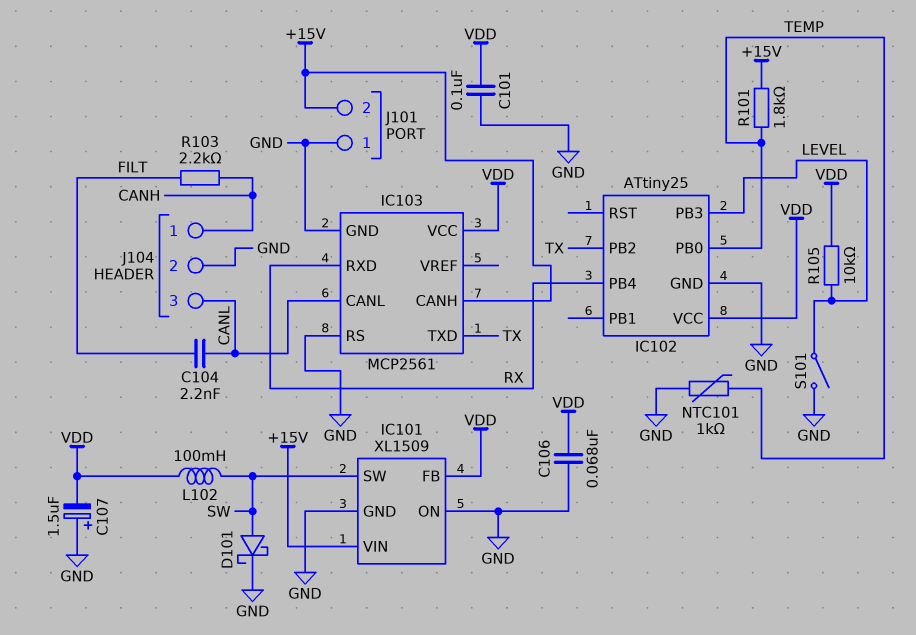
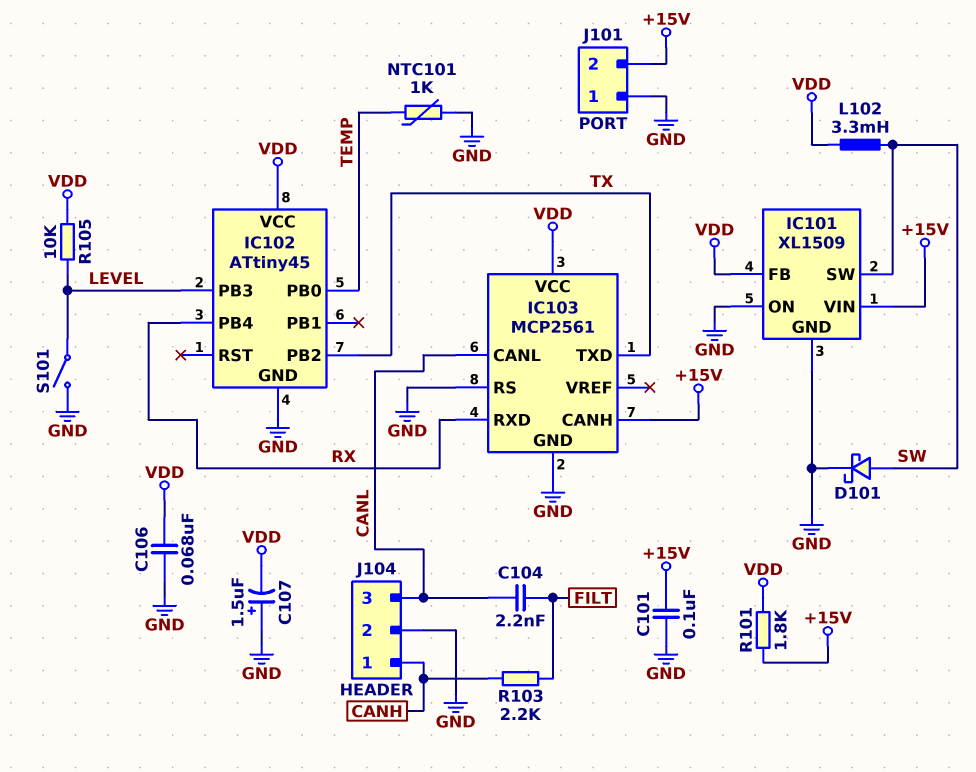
C101: 100nF (GND, VDD) -> 100nF (+15V, GND)
IC102: ATtiny25 -> ATtiny45
L102: 100mH (SW, VDD) -> 3.3mH (SW, VDD)
R101: 1.8k (+15V, TEMP) -> 1.8k (+15V, VDD)

